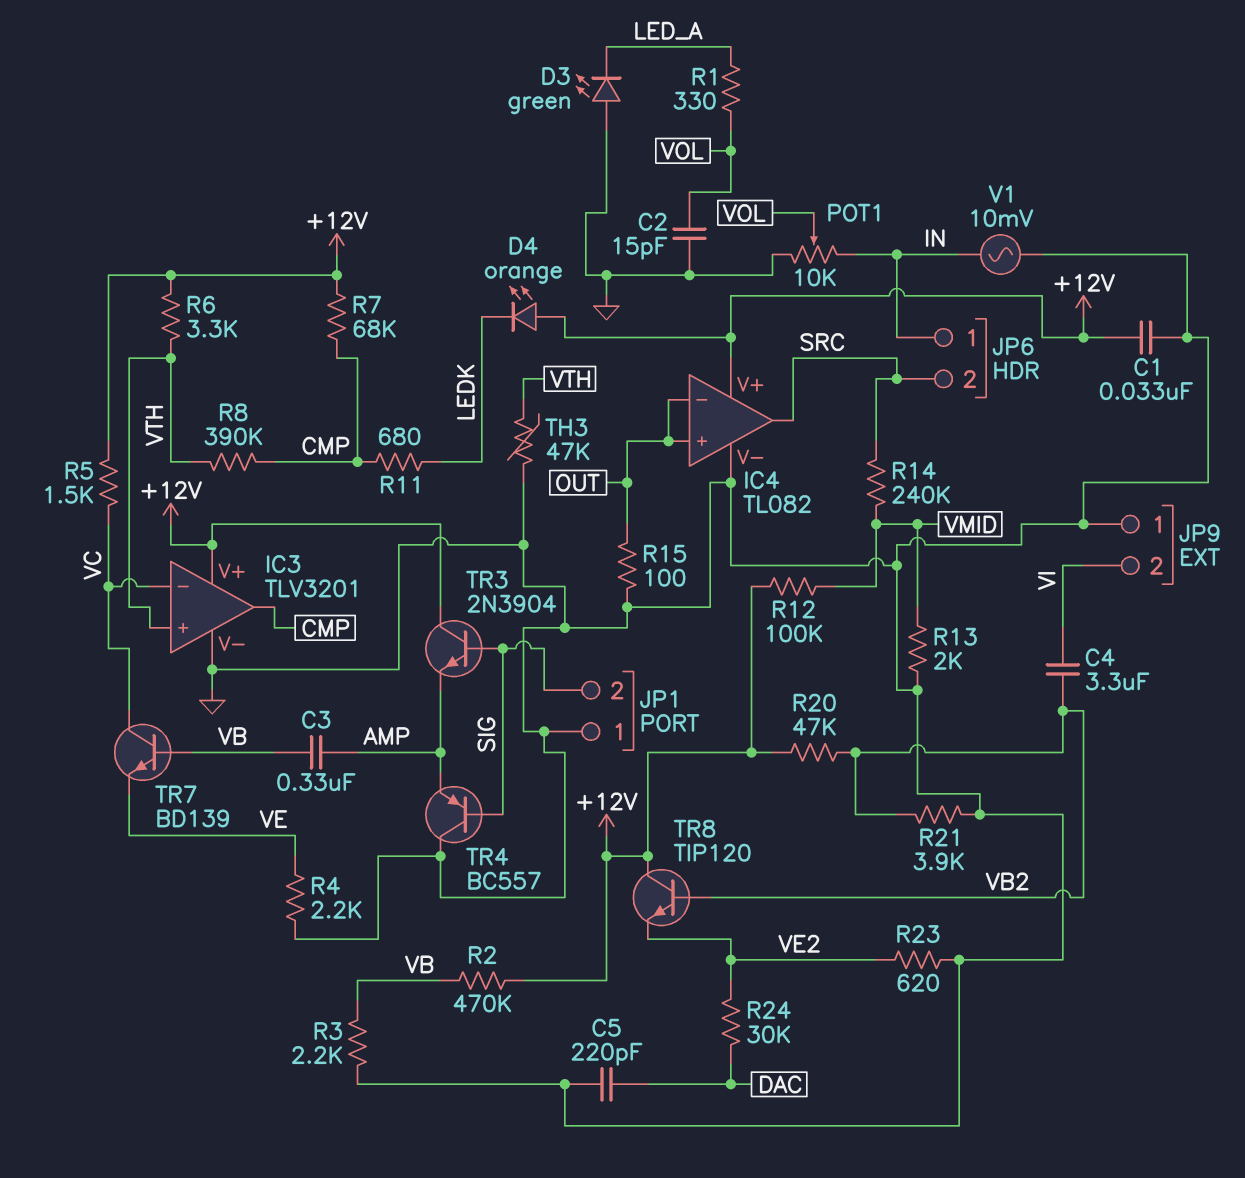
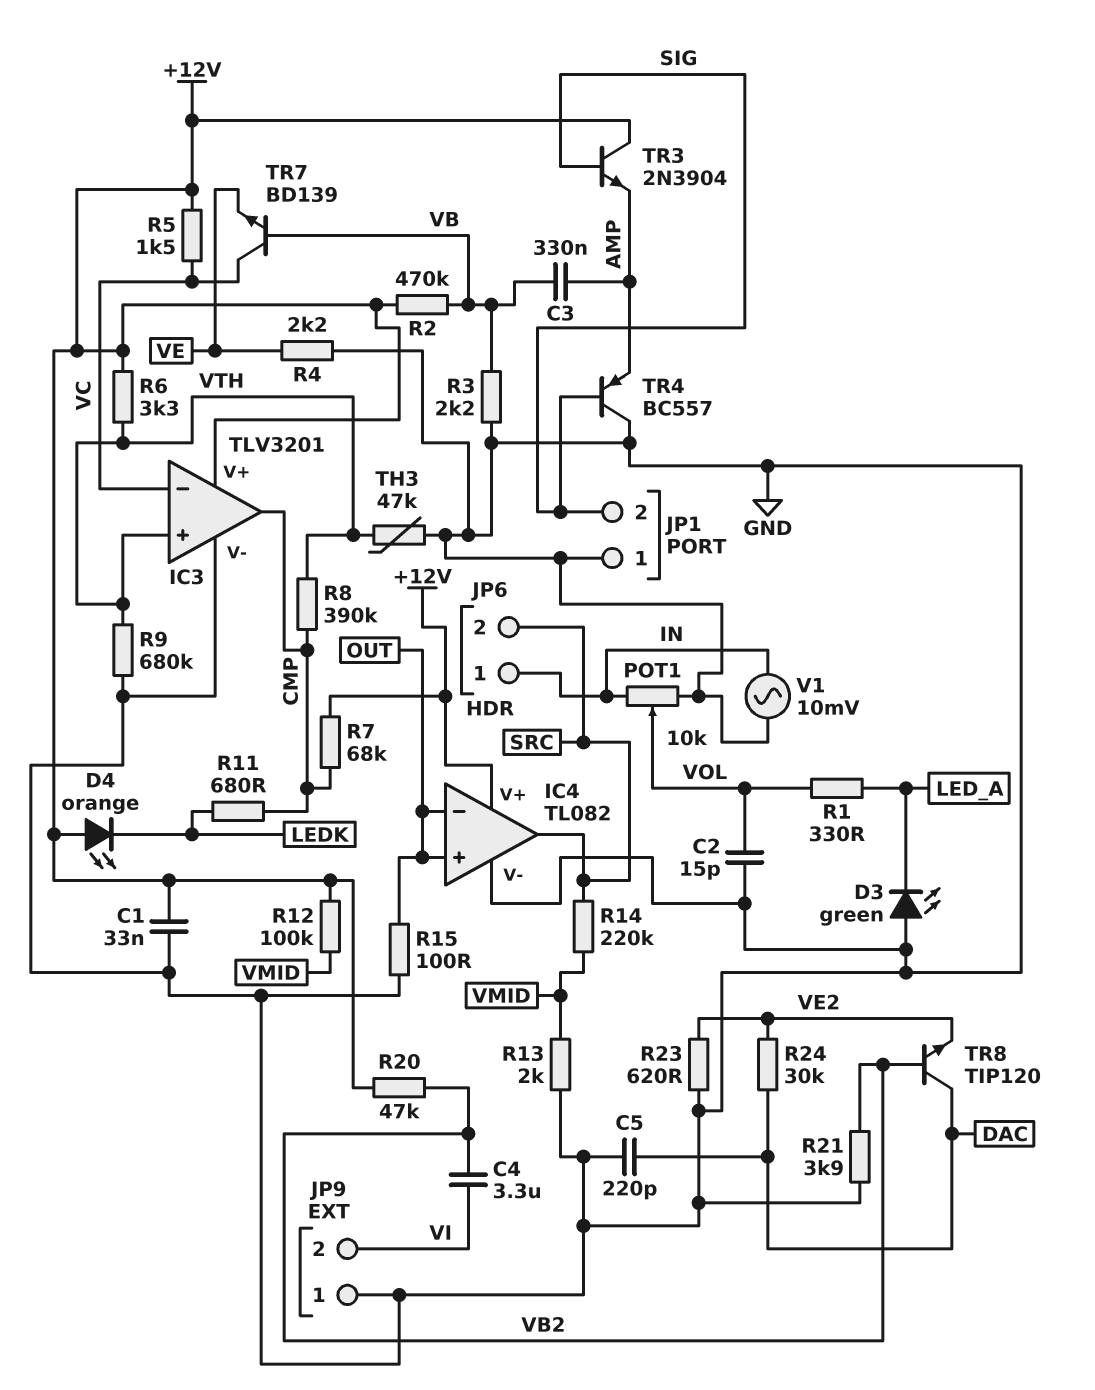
R9: none -> 680k (GND, VTH)
R14: 240k (SRC, VMID) -> 220k (SRC, VMID)
TR8: NPN TIP120 (B VB2, C +12V, E VE2) -> NPN TIP120 (B VB2, C DAC, E VE2)

